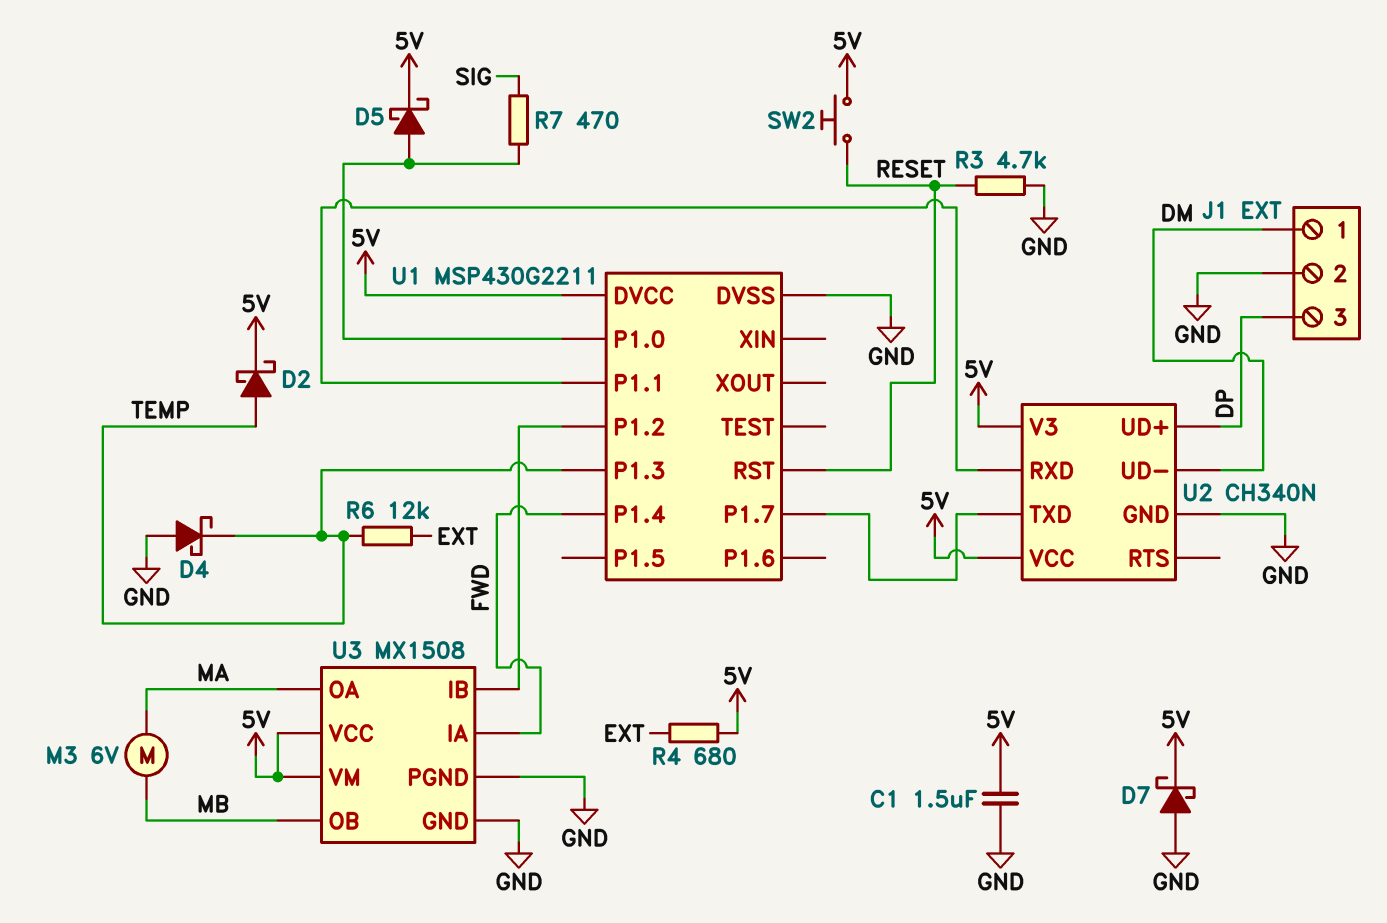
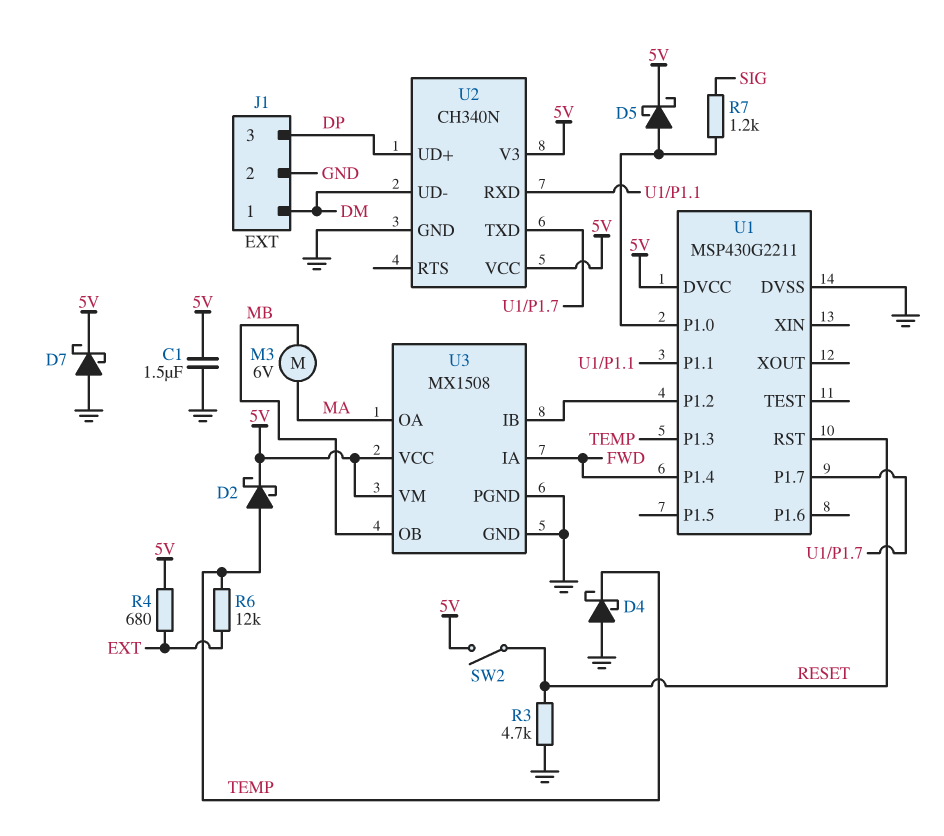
R7: 470 (SIG, U1/P1.0) -> 1.2k (SIG, U1/P1.0)
SW2: button (5V, RESET) -> switch (5V, RESET)

